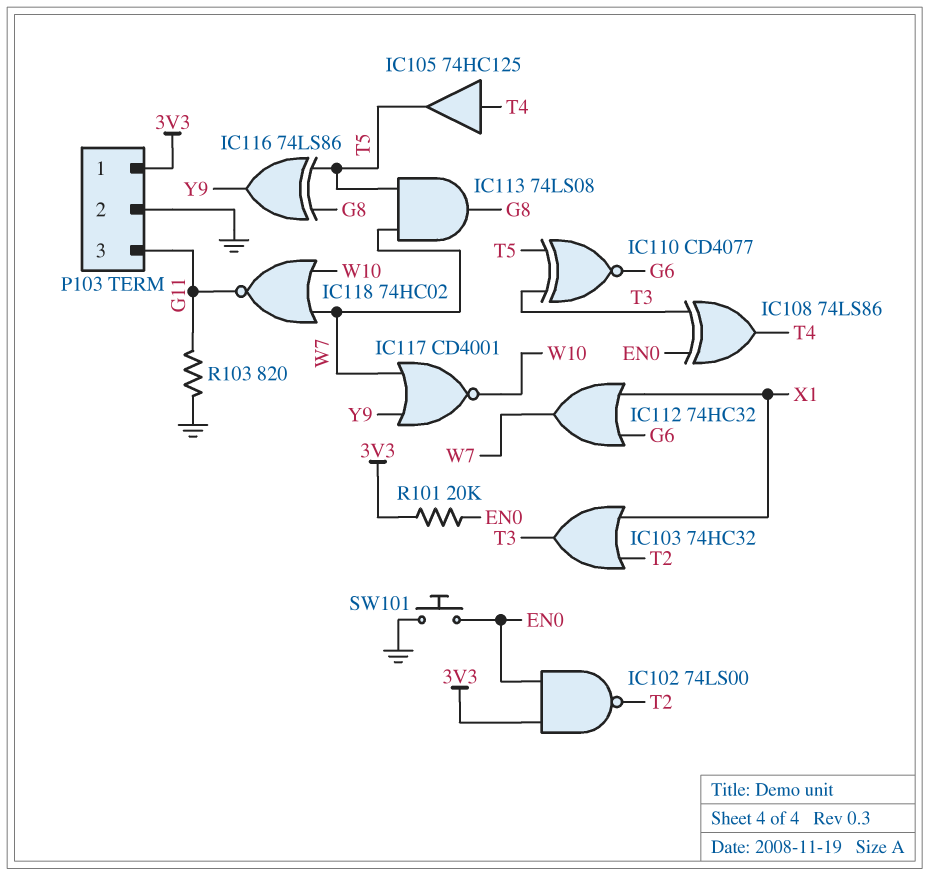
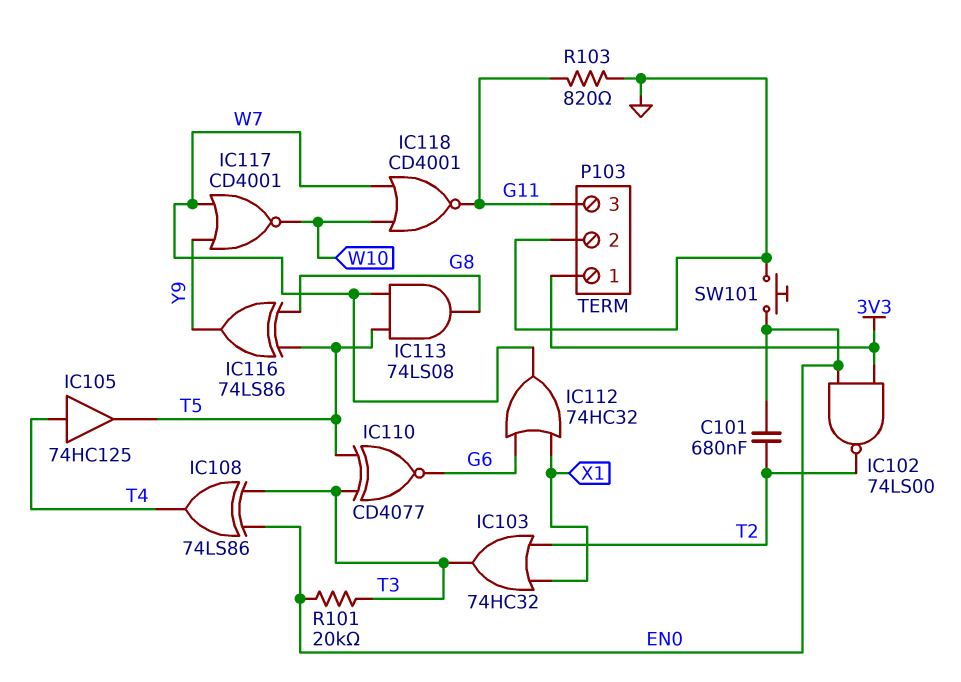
C101: none -> 680nF (EN0, T2)
IC118: NOR 74HC02 (in W7, in W10, out G11) -> NOR CD4001 (in W7, in W10, out G11)
R101: 20k (3V3, EN0) -> 20k (EN0, T3)

